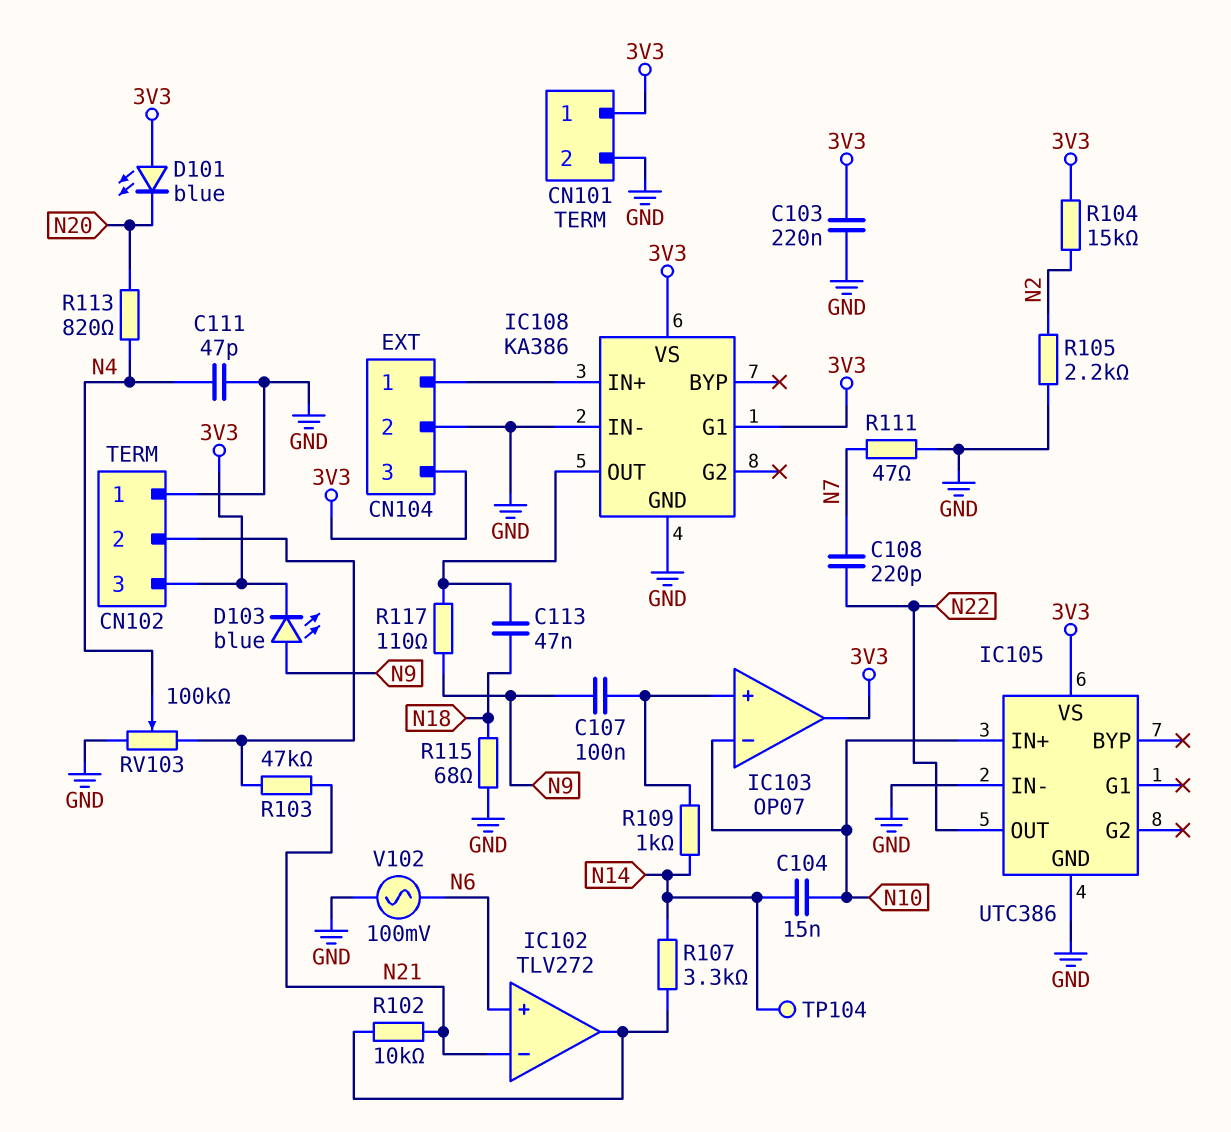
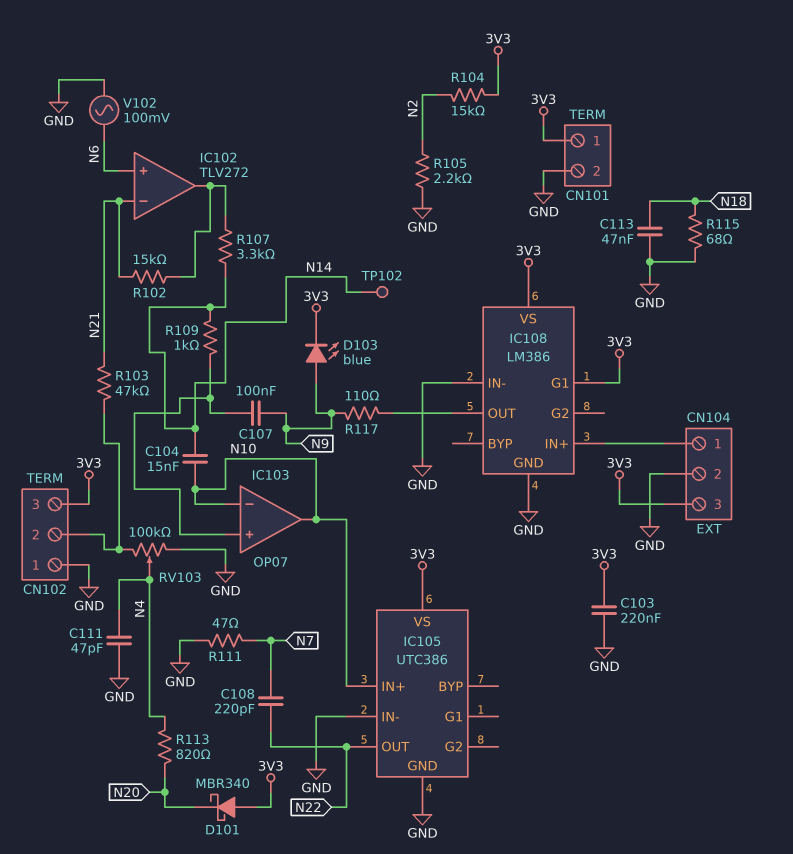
C113: 47nF (IC108/OUT, N18) -> 47nF (GND, N18)
D101: LED blue (A 3V3, K N20) -> schottky MBR340 (A 3V3, K N20)
IC103 pin out: 3V3 -> N10
IC108: KA386 -> LM386
R102: 10k (IC102/out, N21) -> 15k (IC102/out, N21)
TP102: none -> test point (N14)
TP104: test point (N14) -> none

